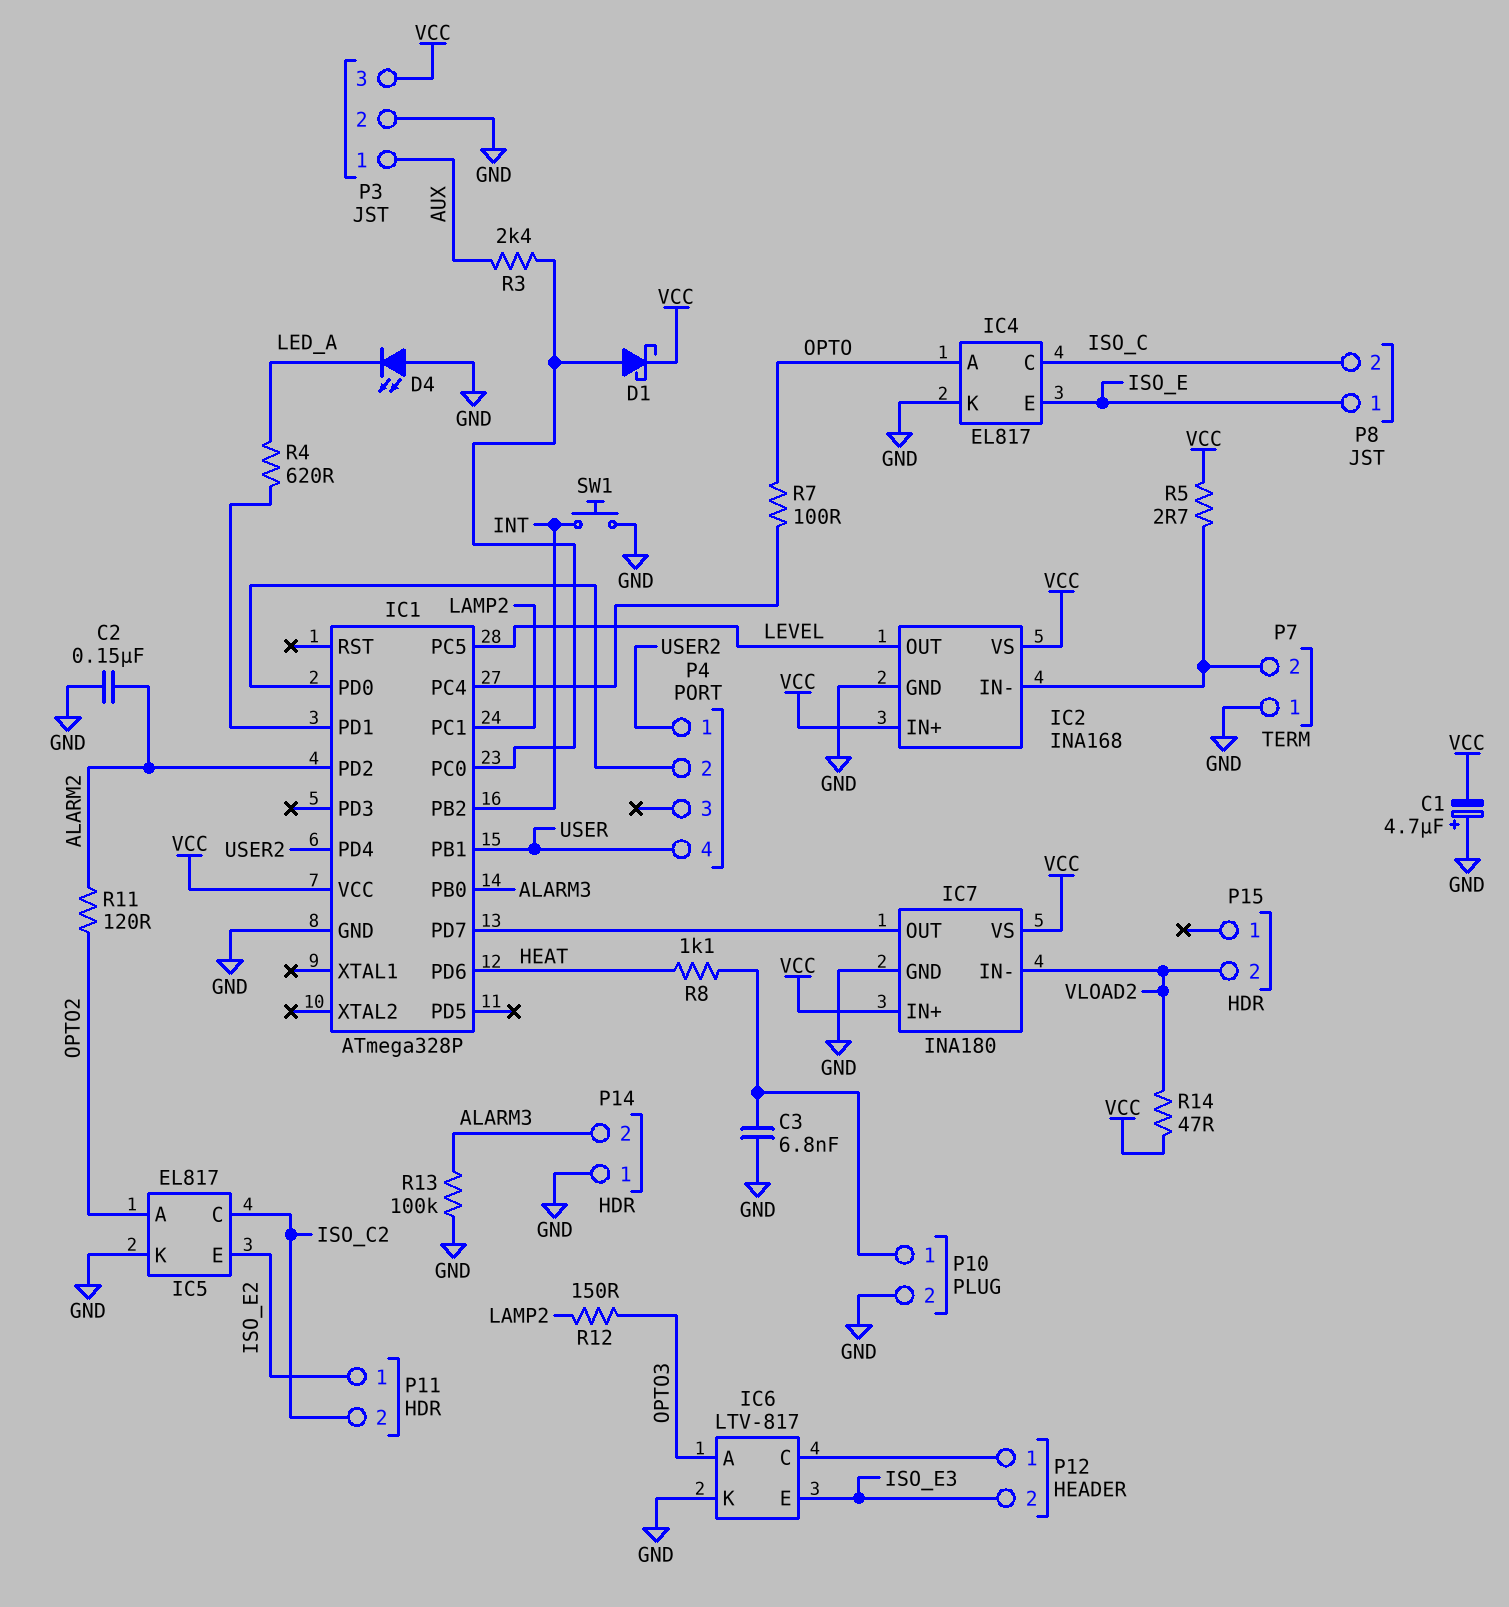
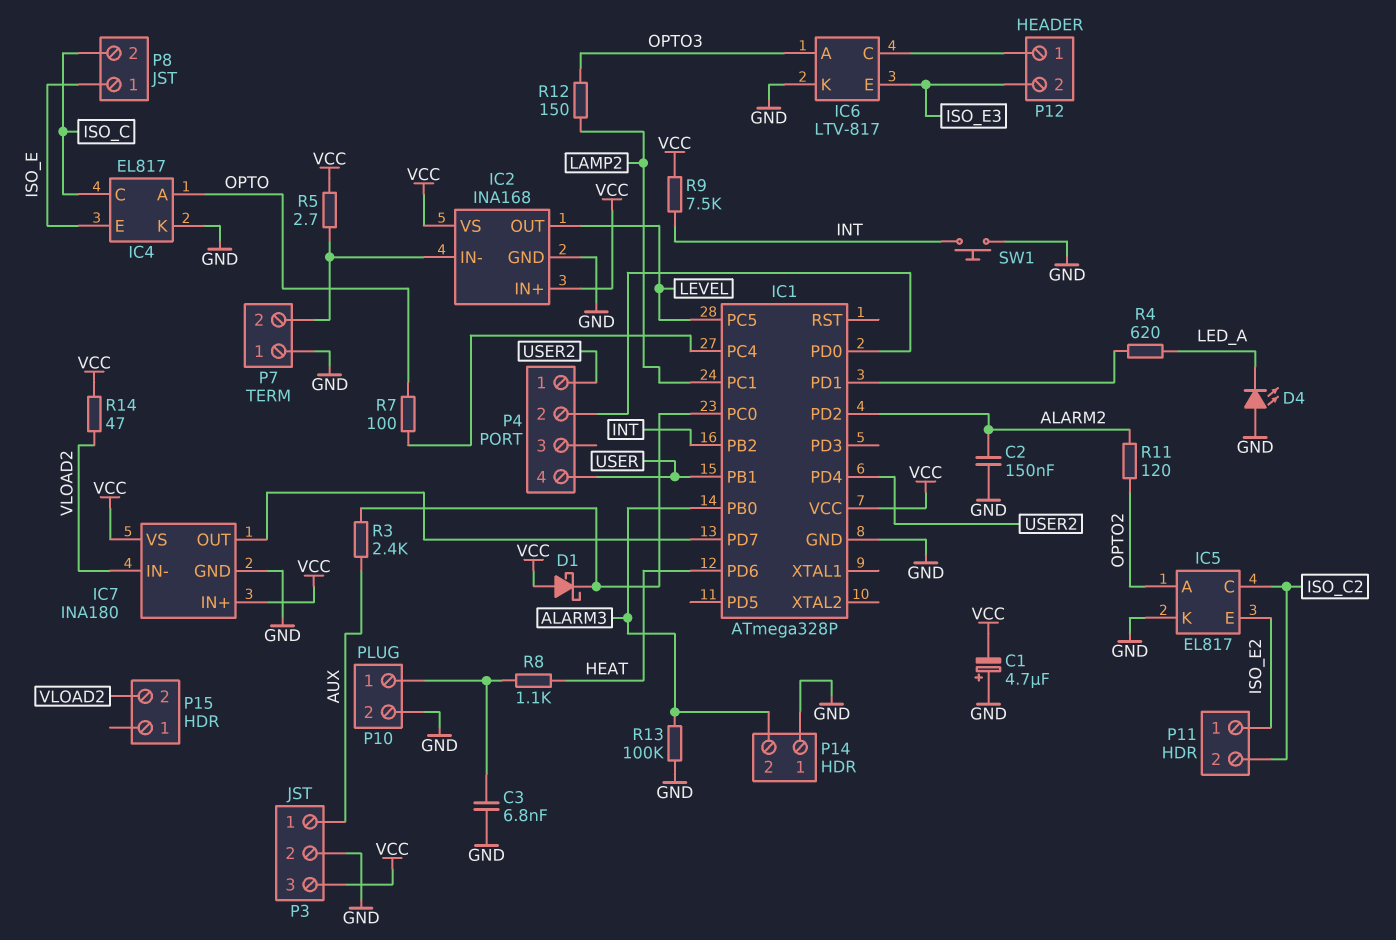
D1: schottky (A IC1/PC0, K VCC) -> schottky (A VCC, K IC1/PC0)
R9: none -> 7.5k (INT, VCC)

